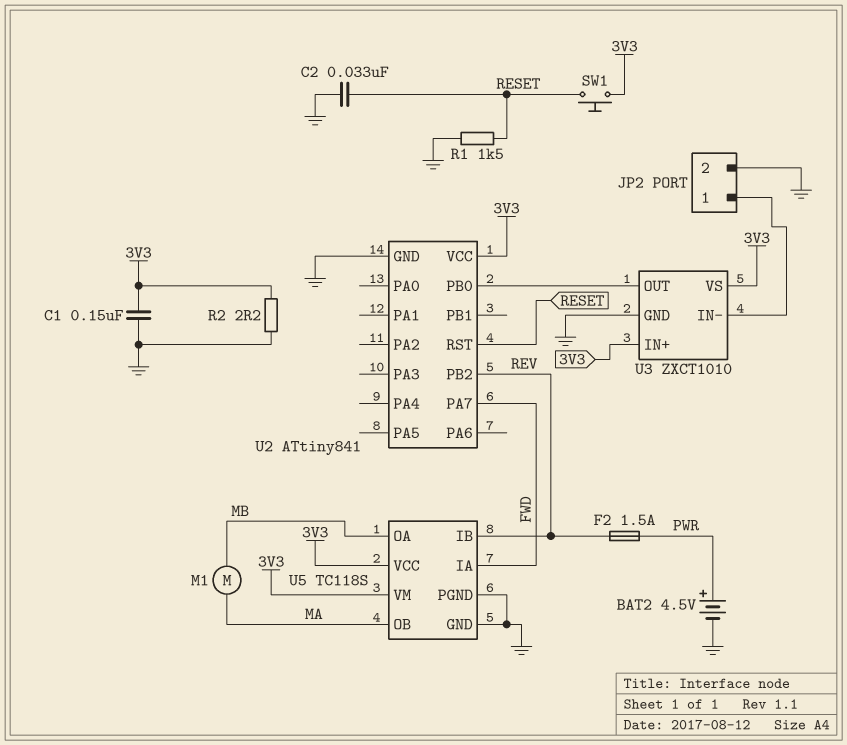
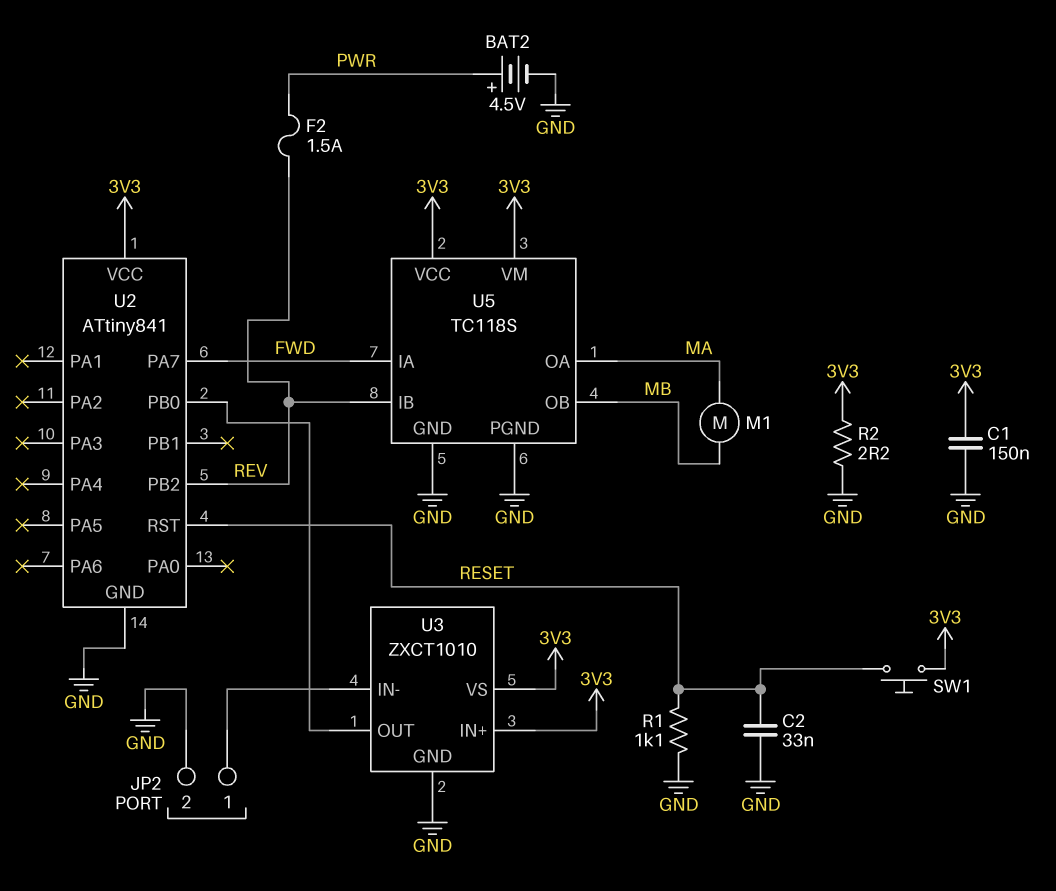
R1: 1.5k (GND, RESET) -> 1.1k (GND, RESET)
U5 pin OA: MB -> MA
U5 pin OB: MA -> MB

